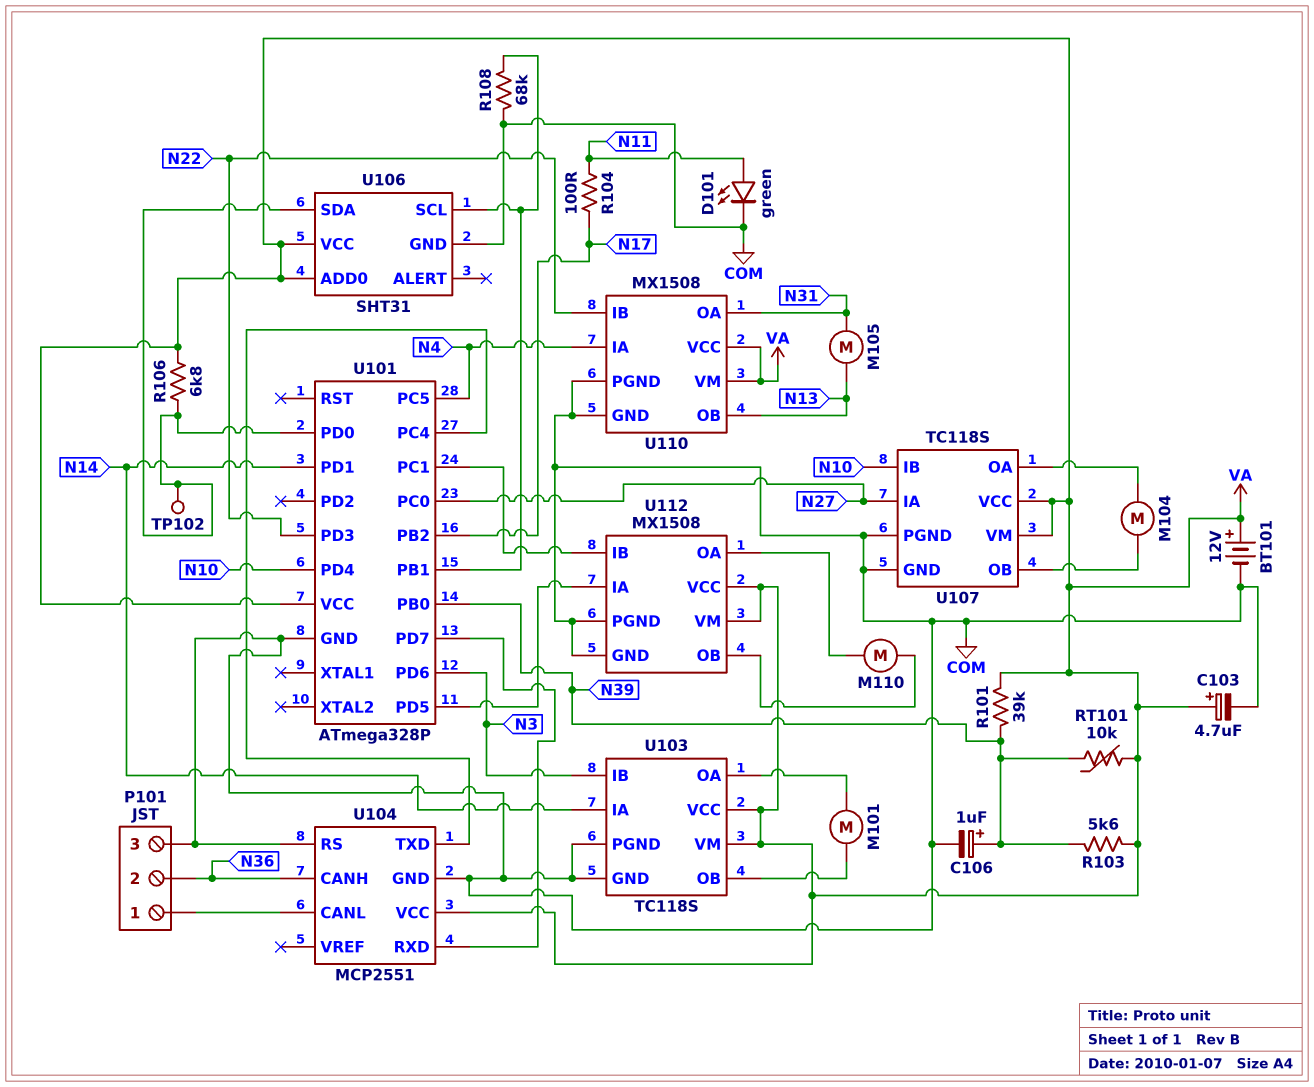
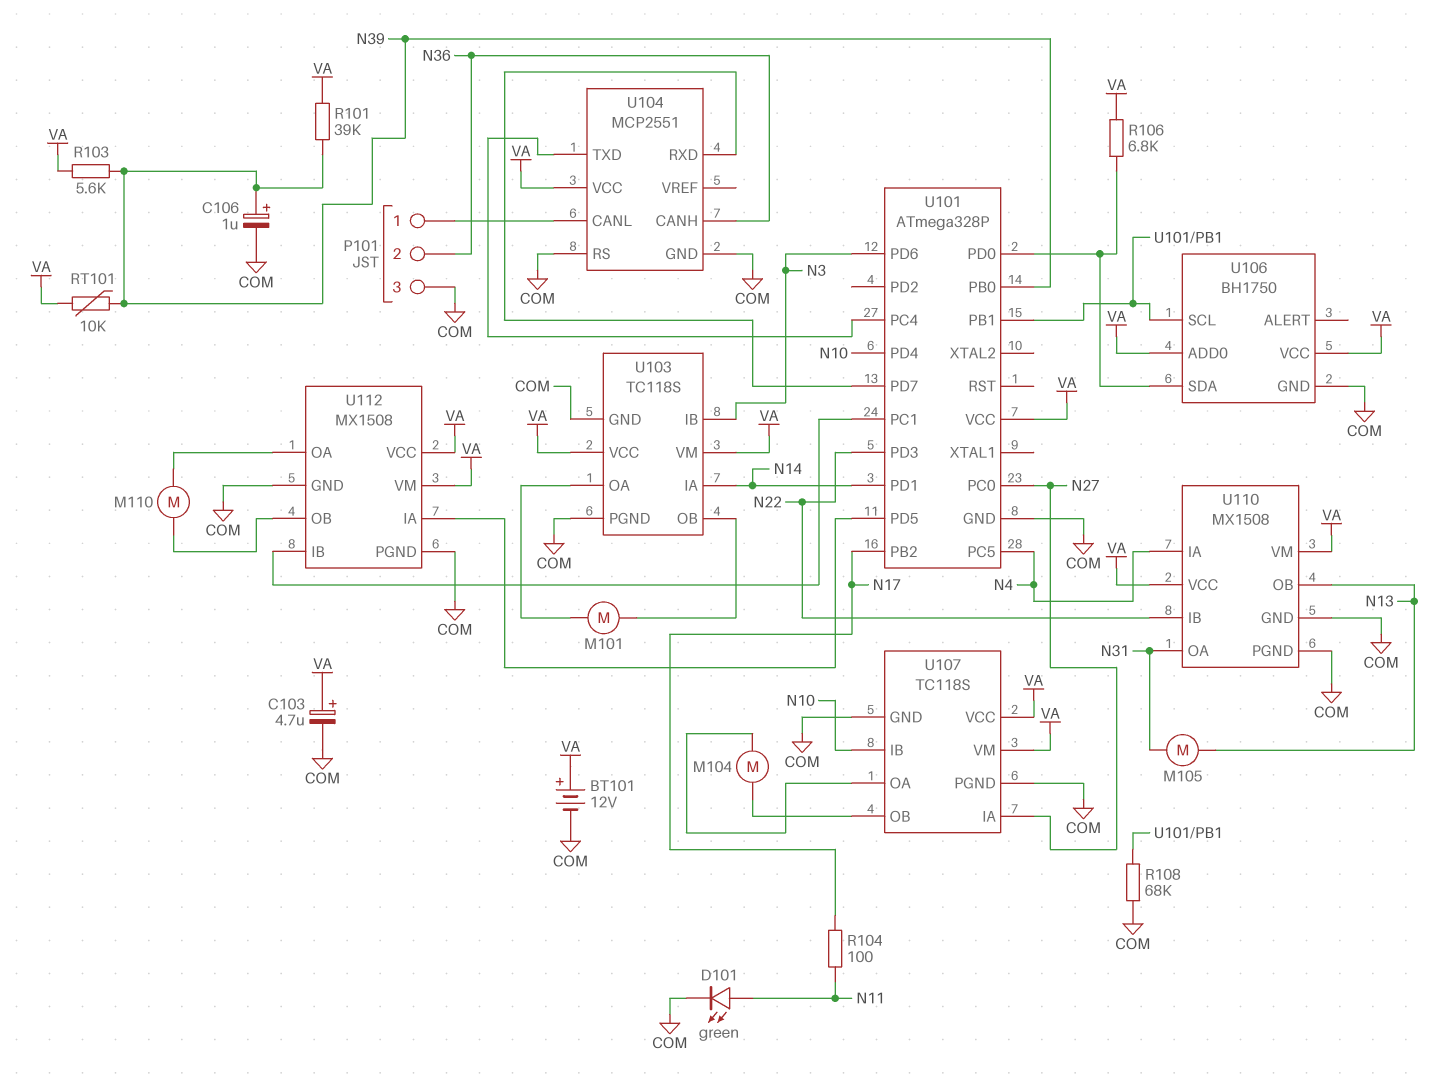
TP102: test point (U101/PD0) -> none
U106: SHT31 -> BH1750

